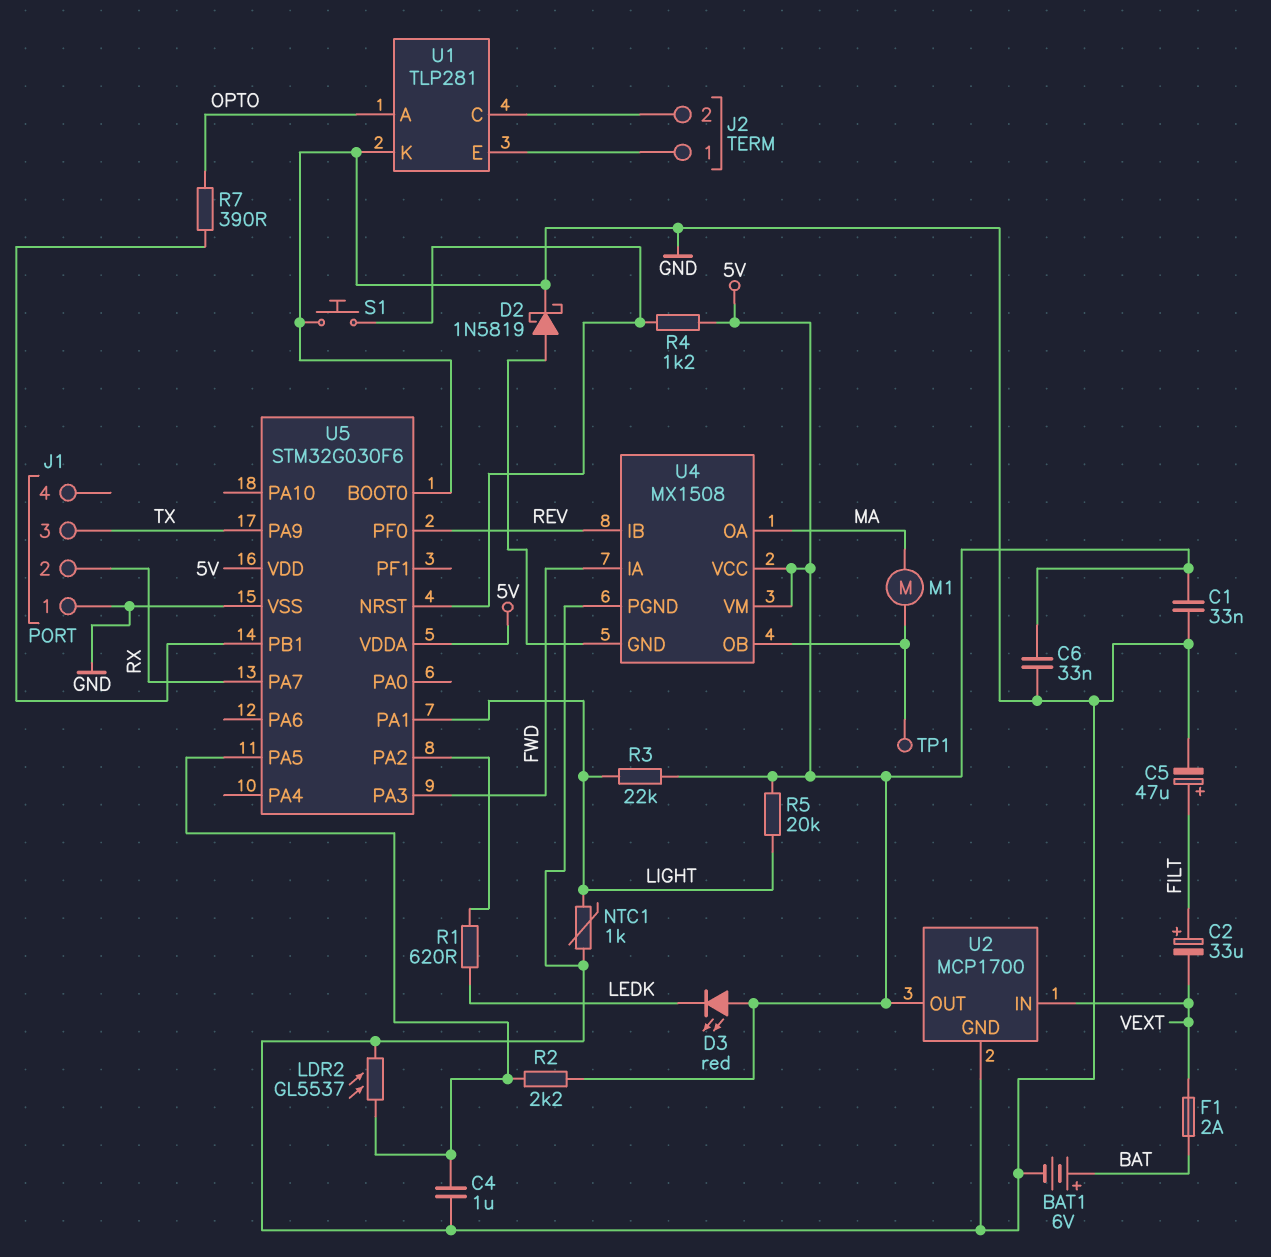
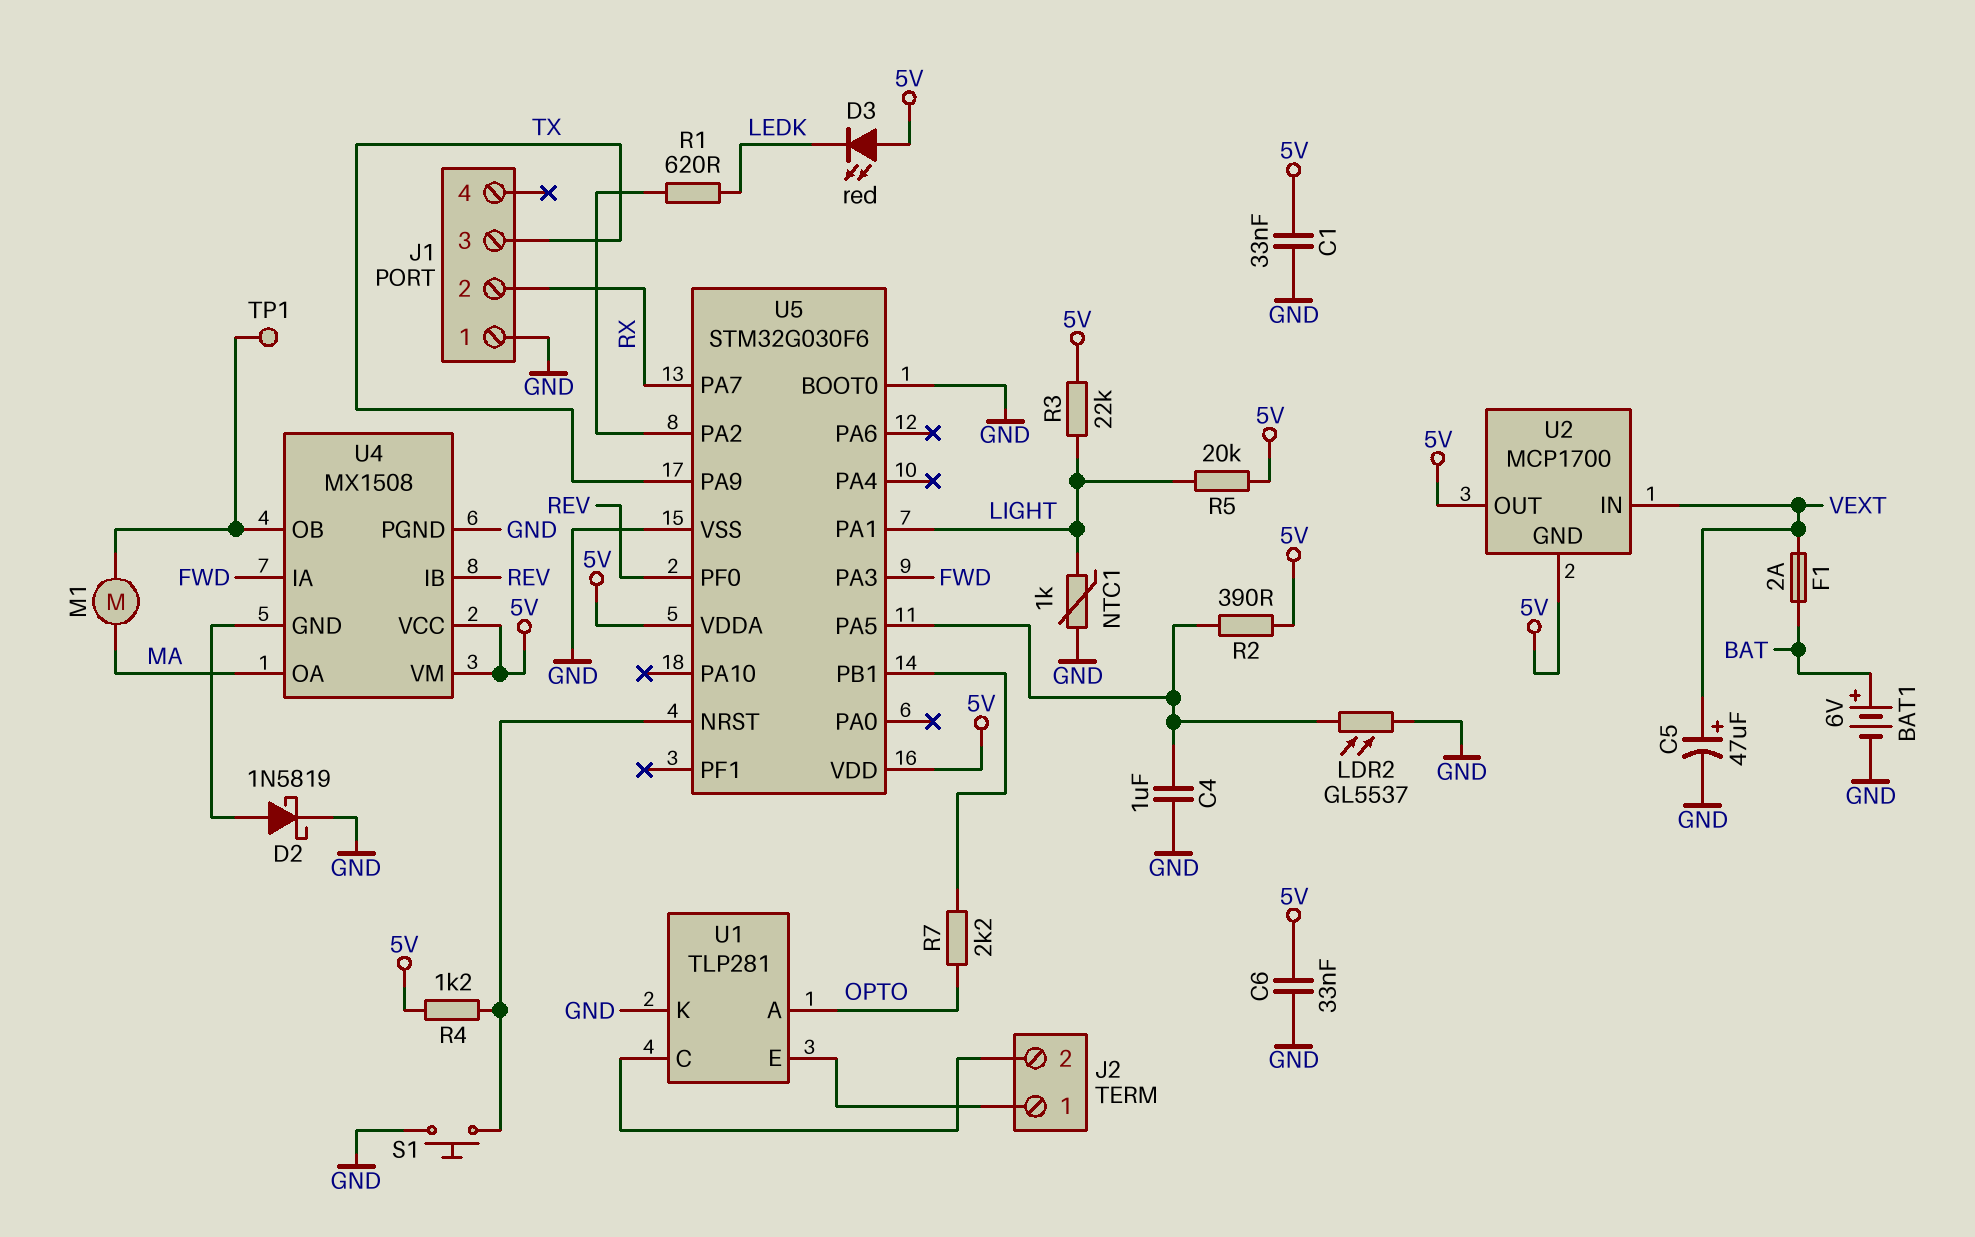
C2: 33uF (plus FILT, minus VEXT) -> none
C5: 47uF (plus FILT, minus GND) -> 47uF (plus VEXT, minus GND)
R2: 2.2k (5V, U5/PA5) -> 390 (5V, U5/PA5)
R7: 390 (OPTO, U5/PB1) -> 2.2k (OPTO, U5/PB1)
U2 pin GND: GND -> 5V

